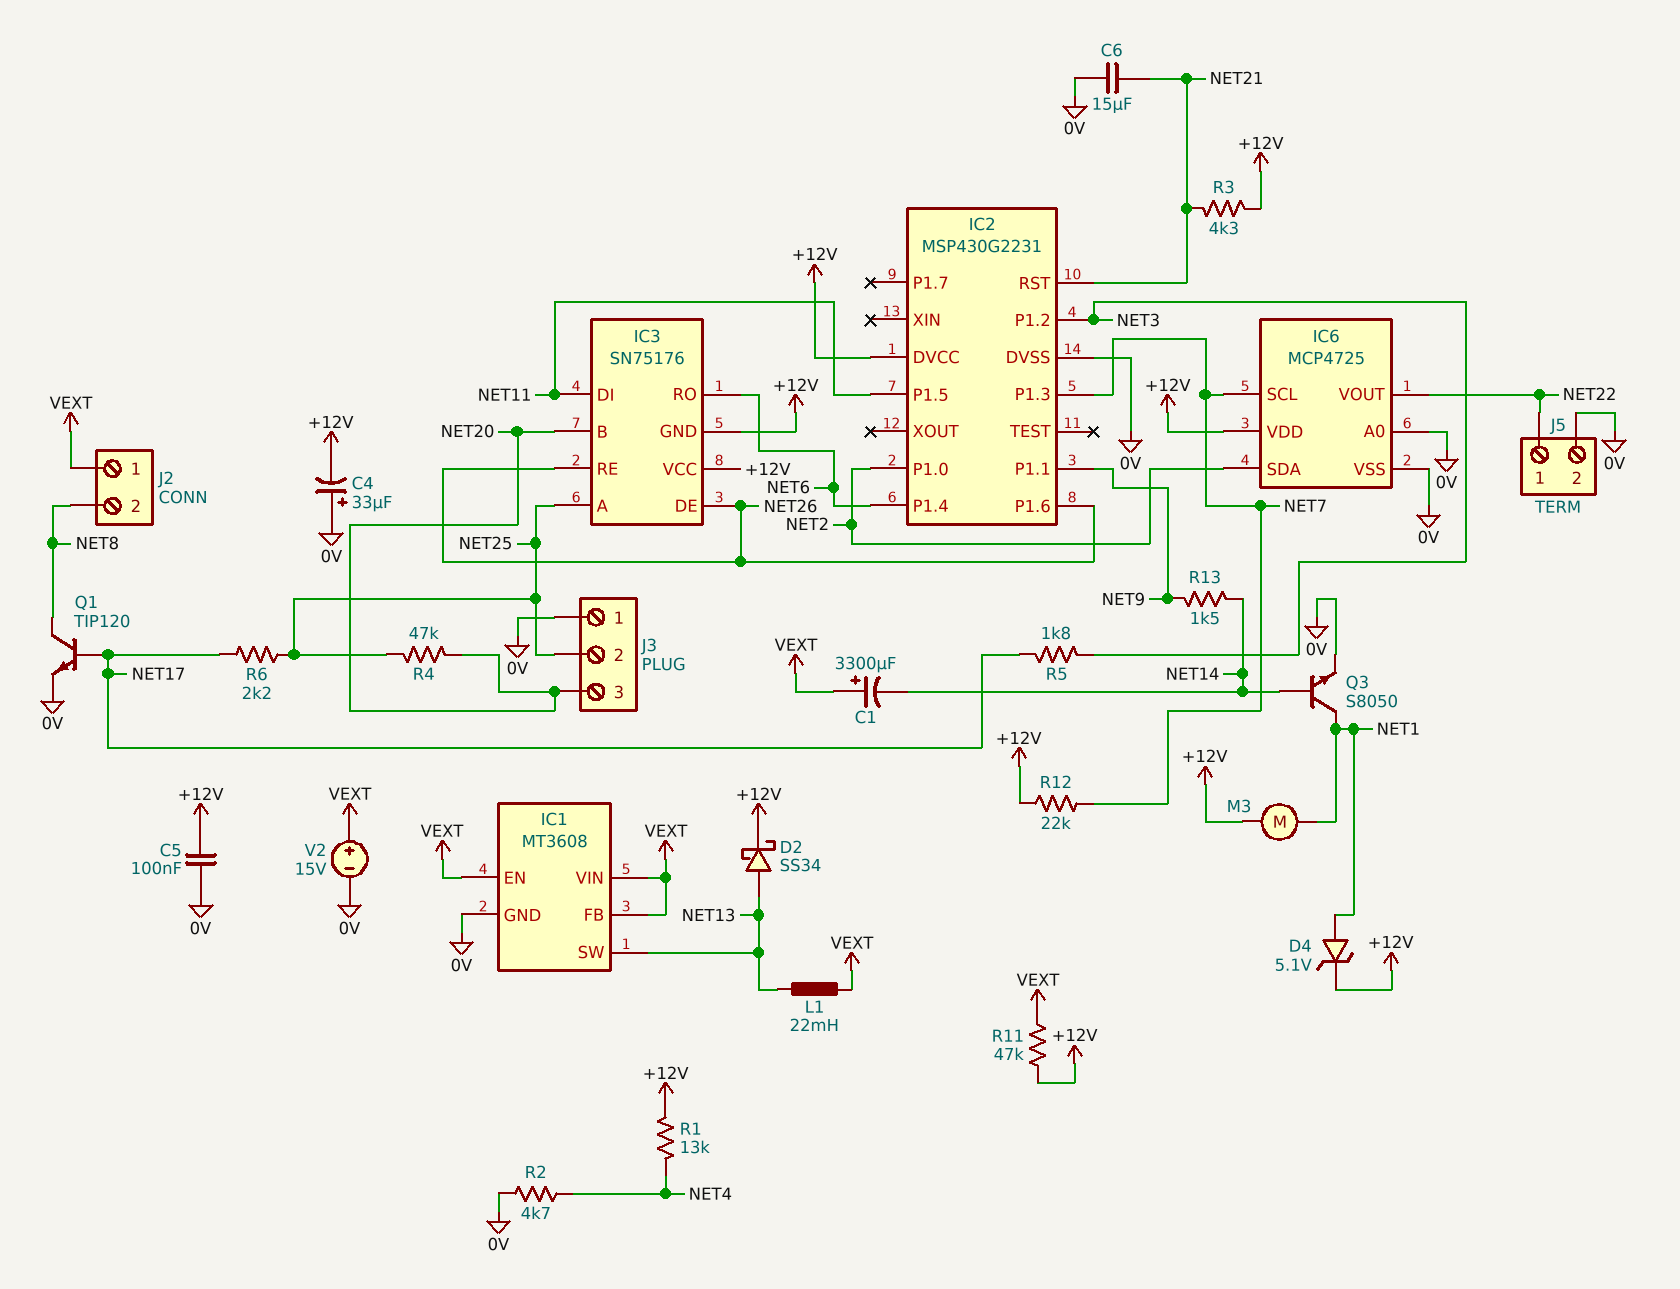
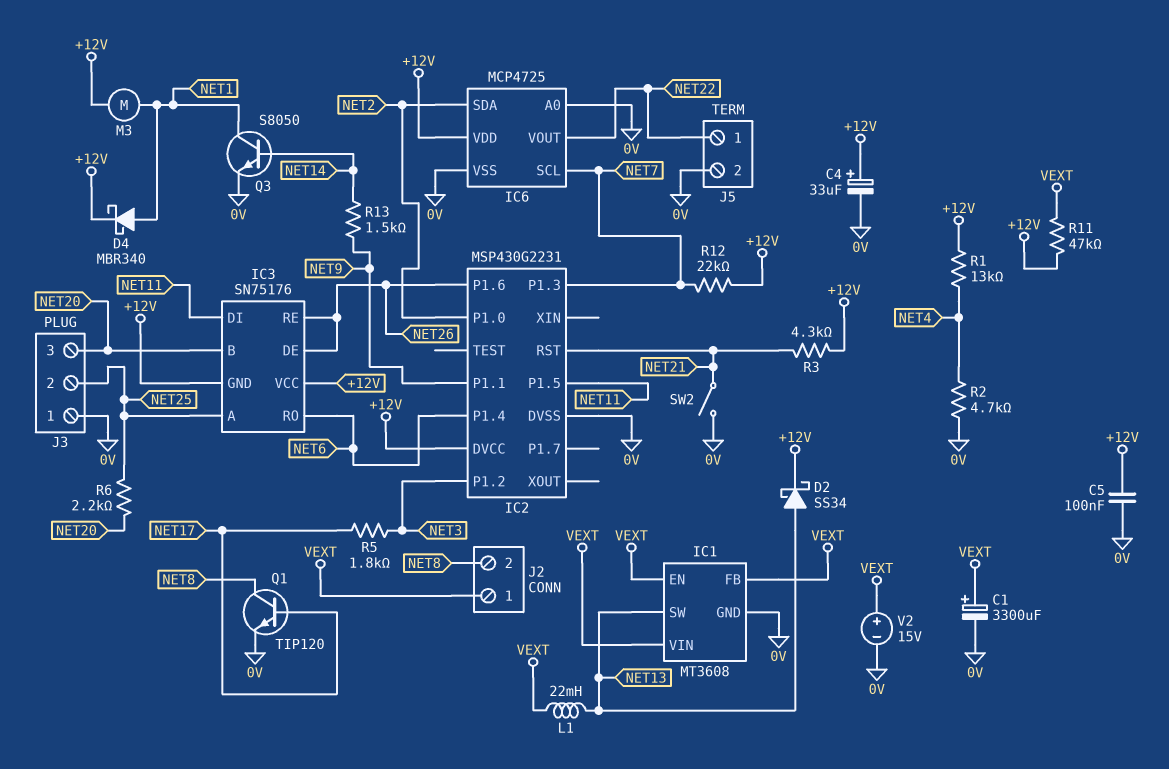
C1: 3300uF (plus VEXT, minus NET14) -> 3300uF (plus VEXT, minus 0V)
C4: 33uF (plus 0V, minus +12V) -> 33uF (plus +12V, minus 0V)
C6: 15uF (0V, NET21) -> none
D4: zener 5.1V (A NET1, K +12V) -> schottky MBR340 (A NET1, K +12V)
R4: 47k (NET20, NET25) -> none
R6: 2.2k (NET17, NET25) -> 2.2k (NET20, NET25)
SW2: none -> switch (0V, NET21)

